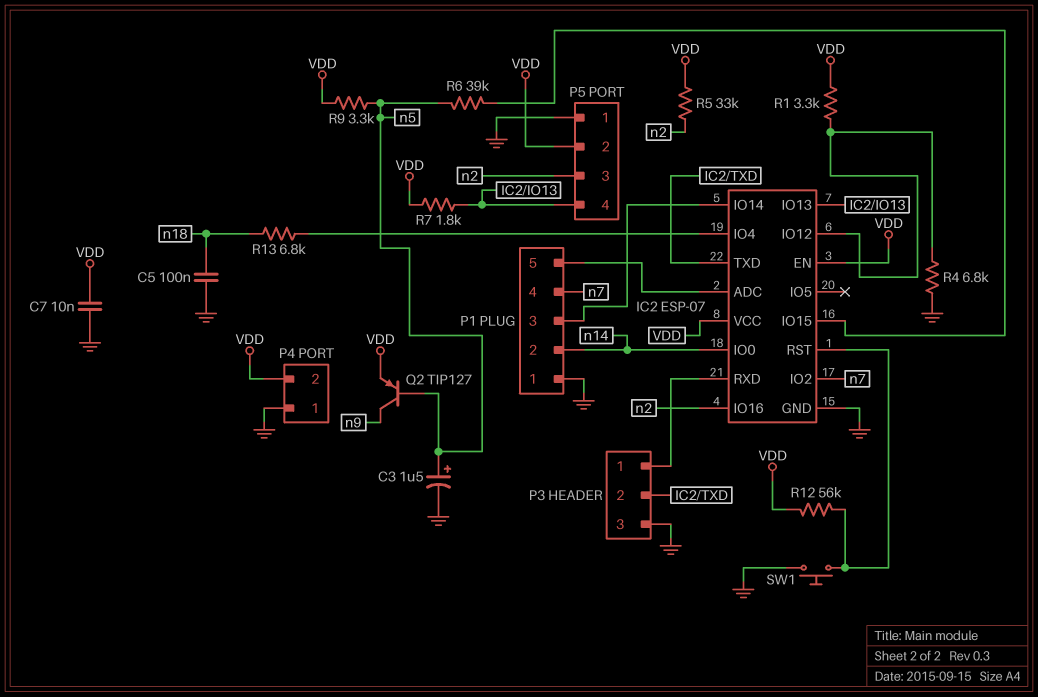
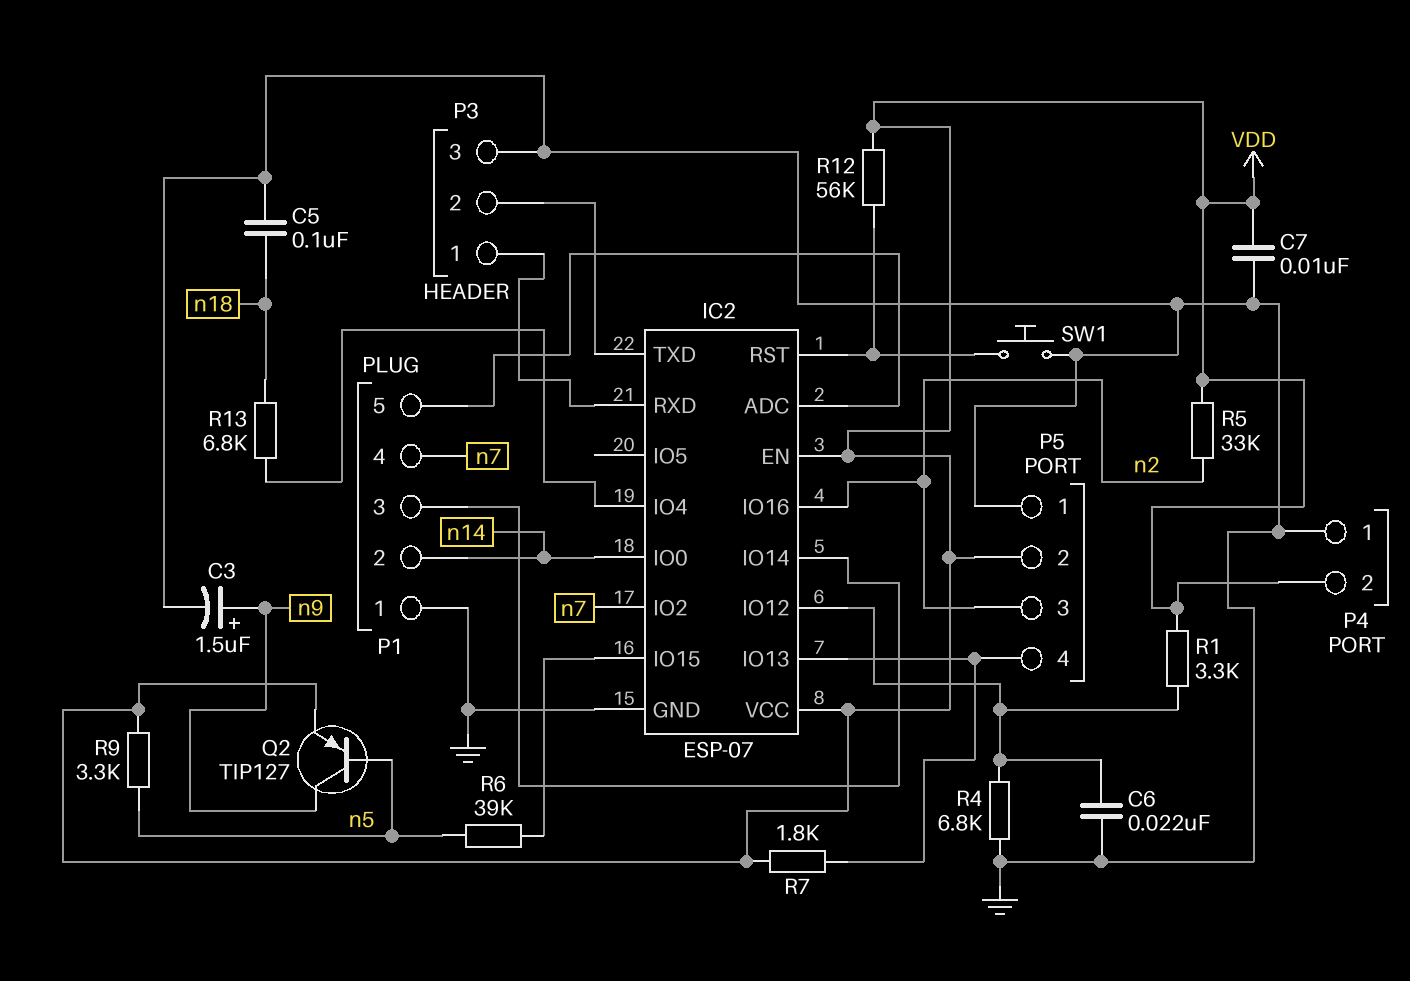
C3: 1.5uF (plus n5, minus GND) -> 1.5uF (plus n9, minus GND)
C6: none -> 22nF (GND, IC2/IO12)

